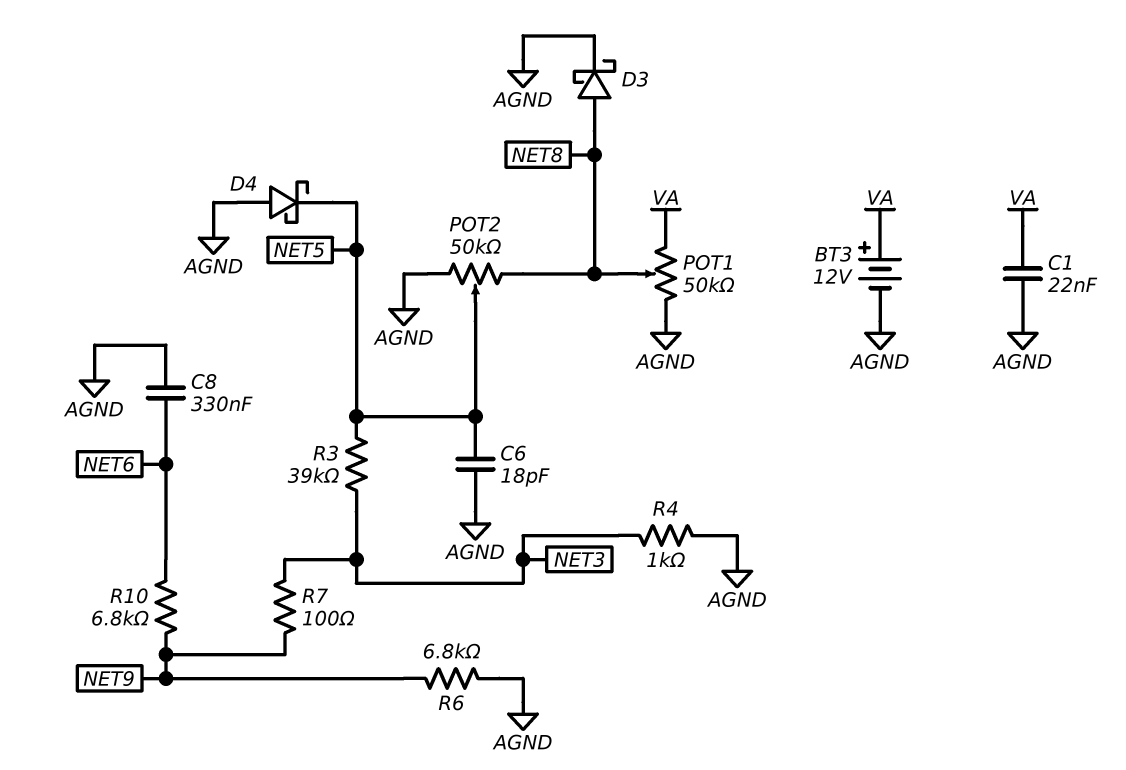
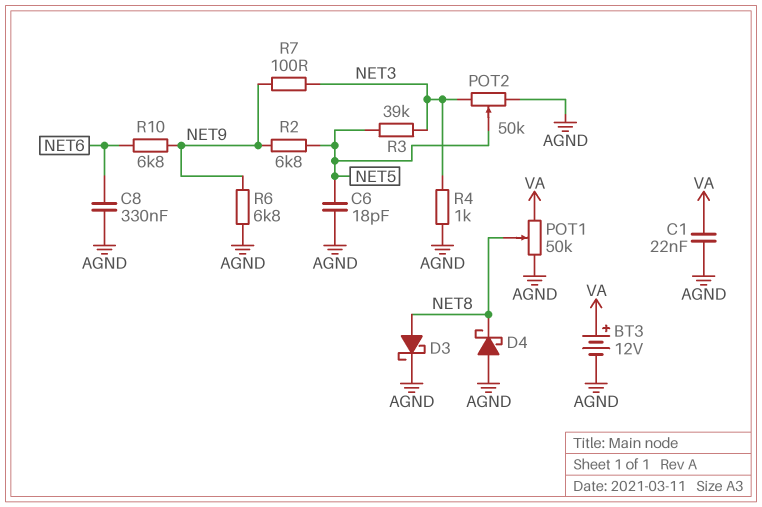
D4: schottky (A AGND, K NET5) -> schottky (A AGND, K NET8)
POT2: 50k (AGND, NET8, wiper NET5) -> 50k (AGND, NET3, wiper NET5)
R2: none -> 6.8k (NET5, NET9)

